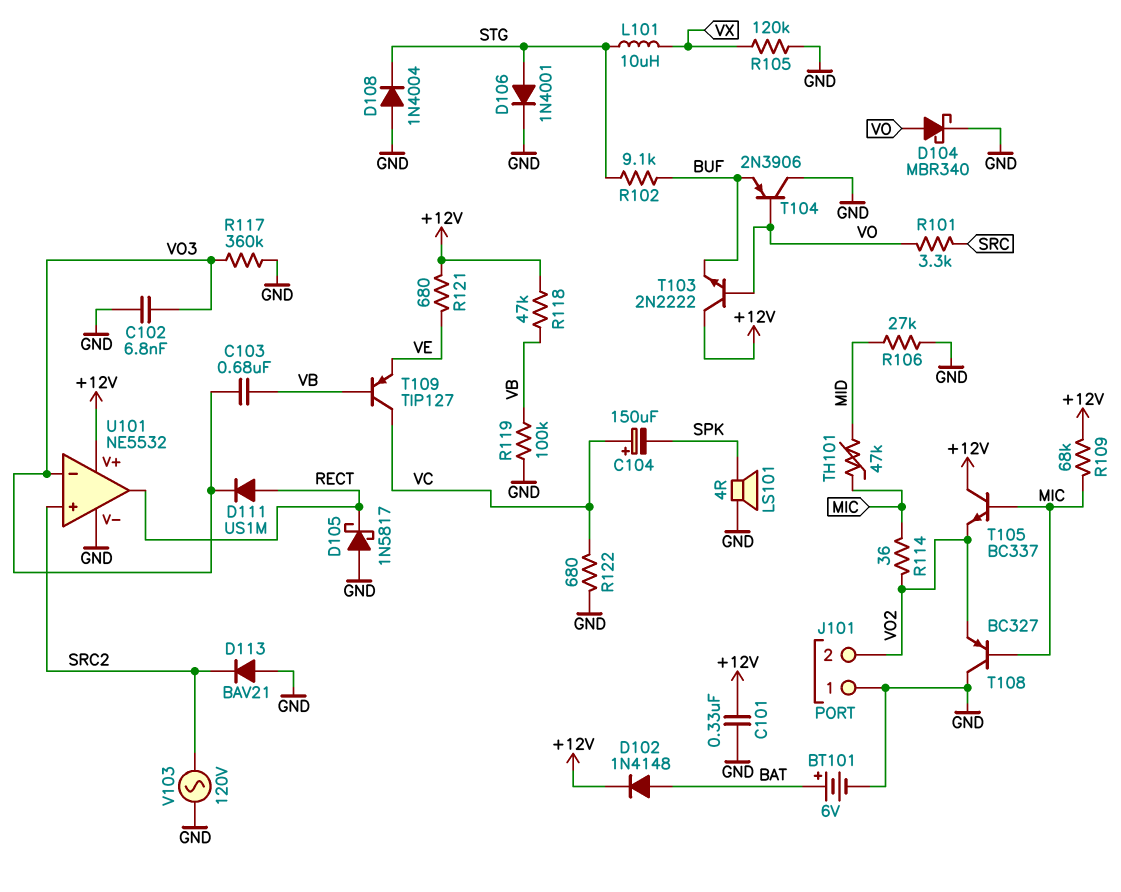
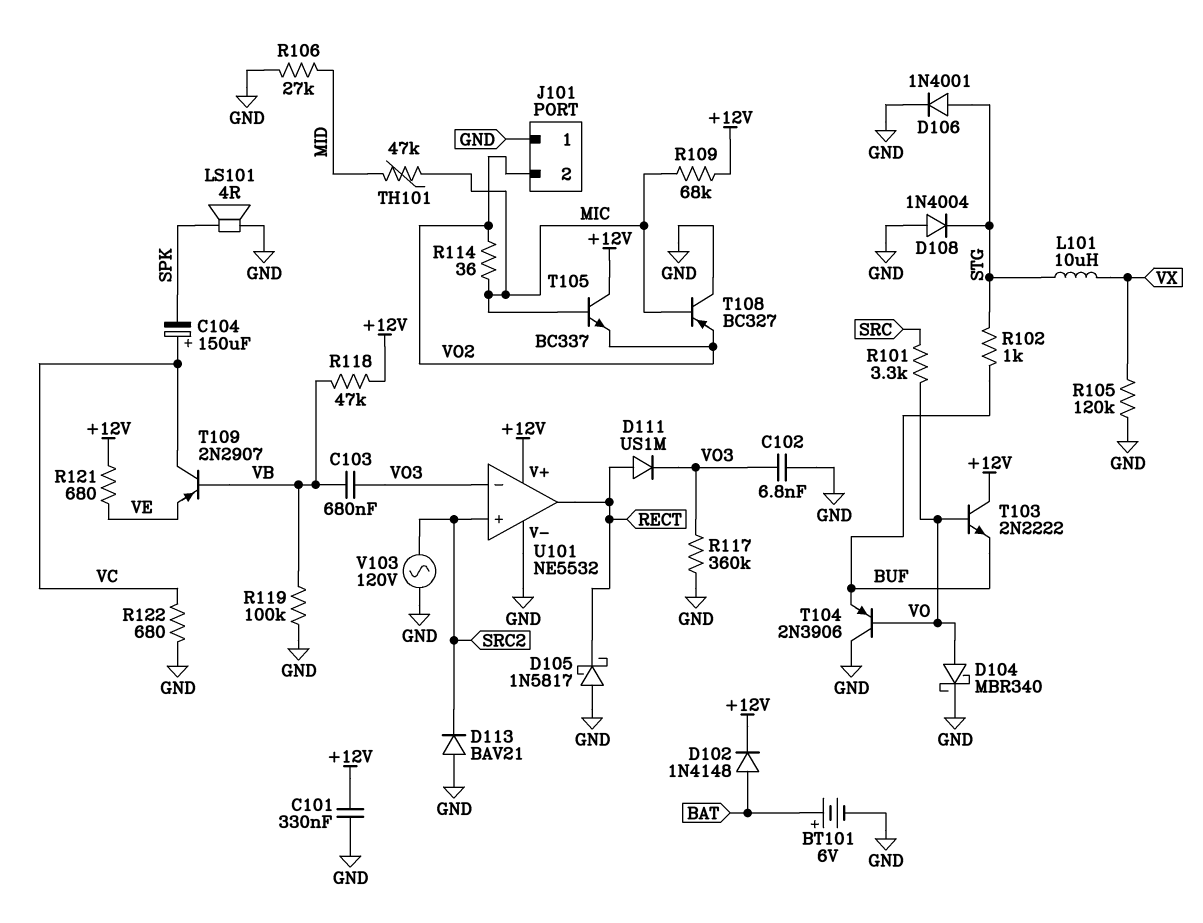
R102: 9.1k (BUF, STG) -> 1k (BUF, STG)
T109: PNP TIP127 (B VB, C VC, E VE) -> PNP 2N2907 (B VB, C VC, E VE)

